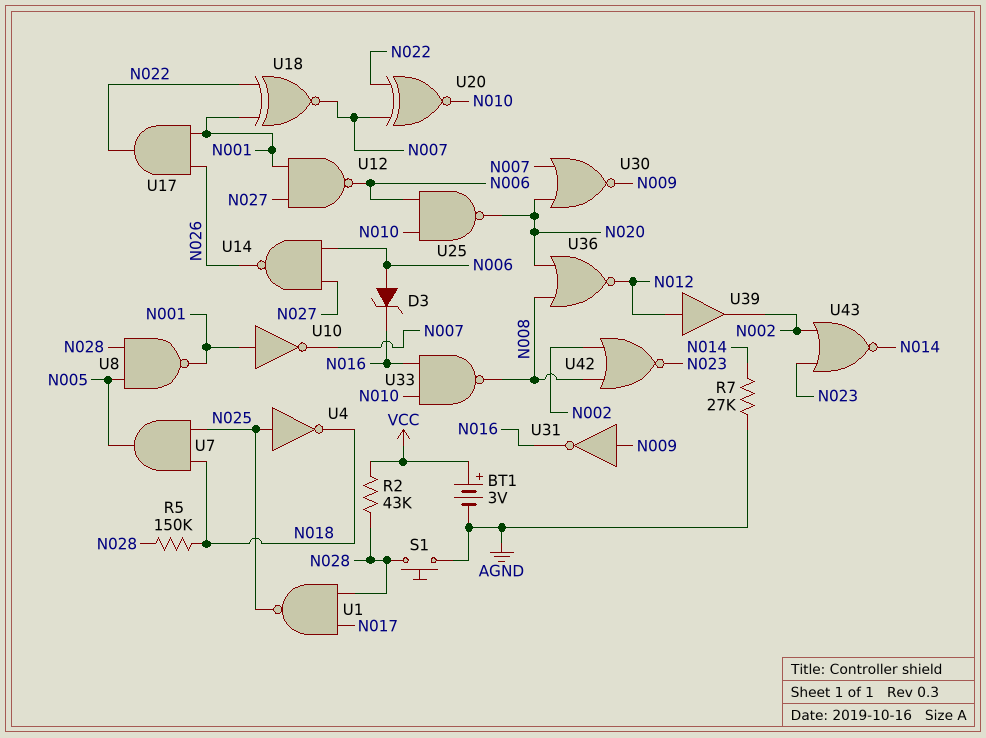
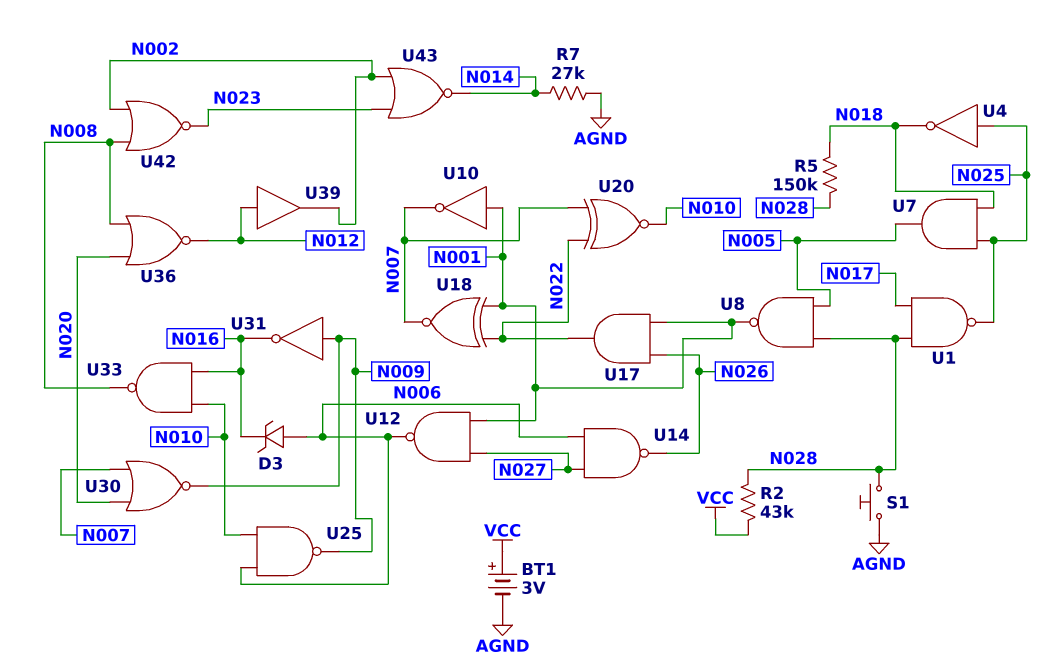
U25: NAND (in N006, in N010, out N020) -> NAND (in N006, in N010, out N009)

